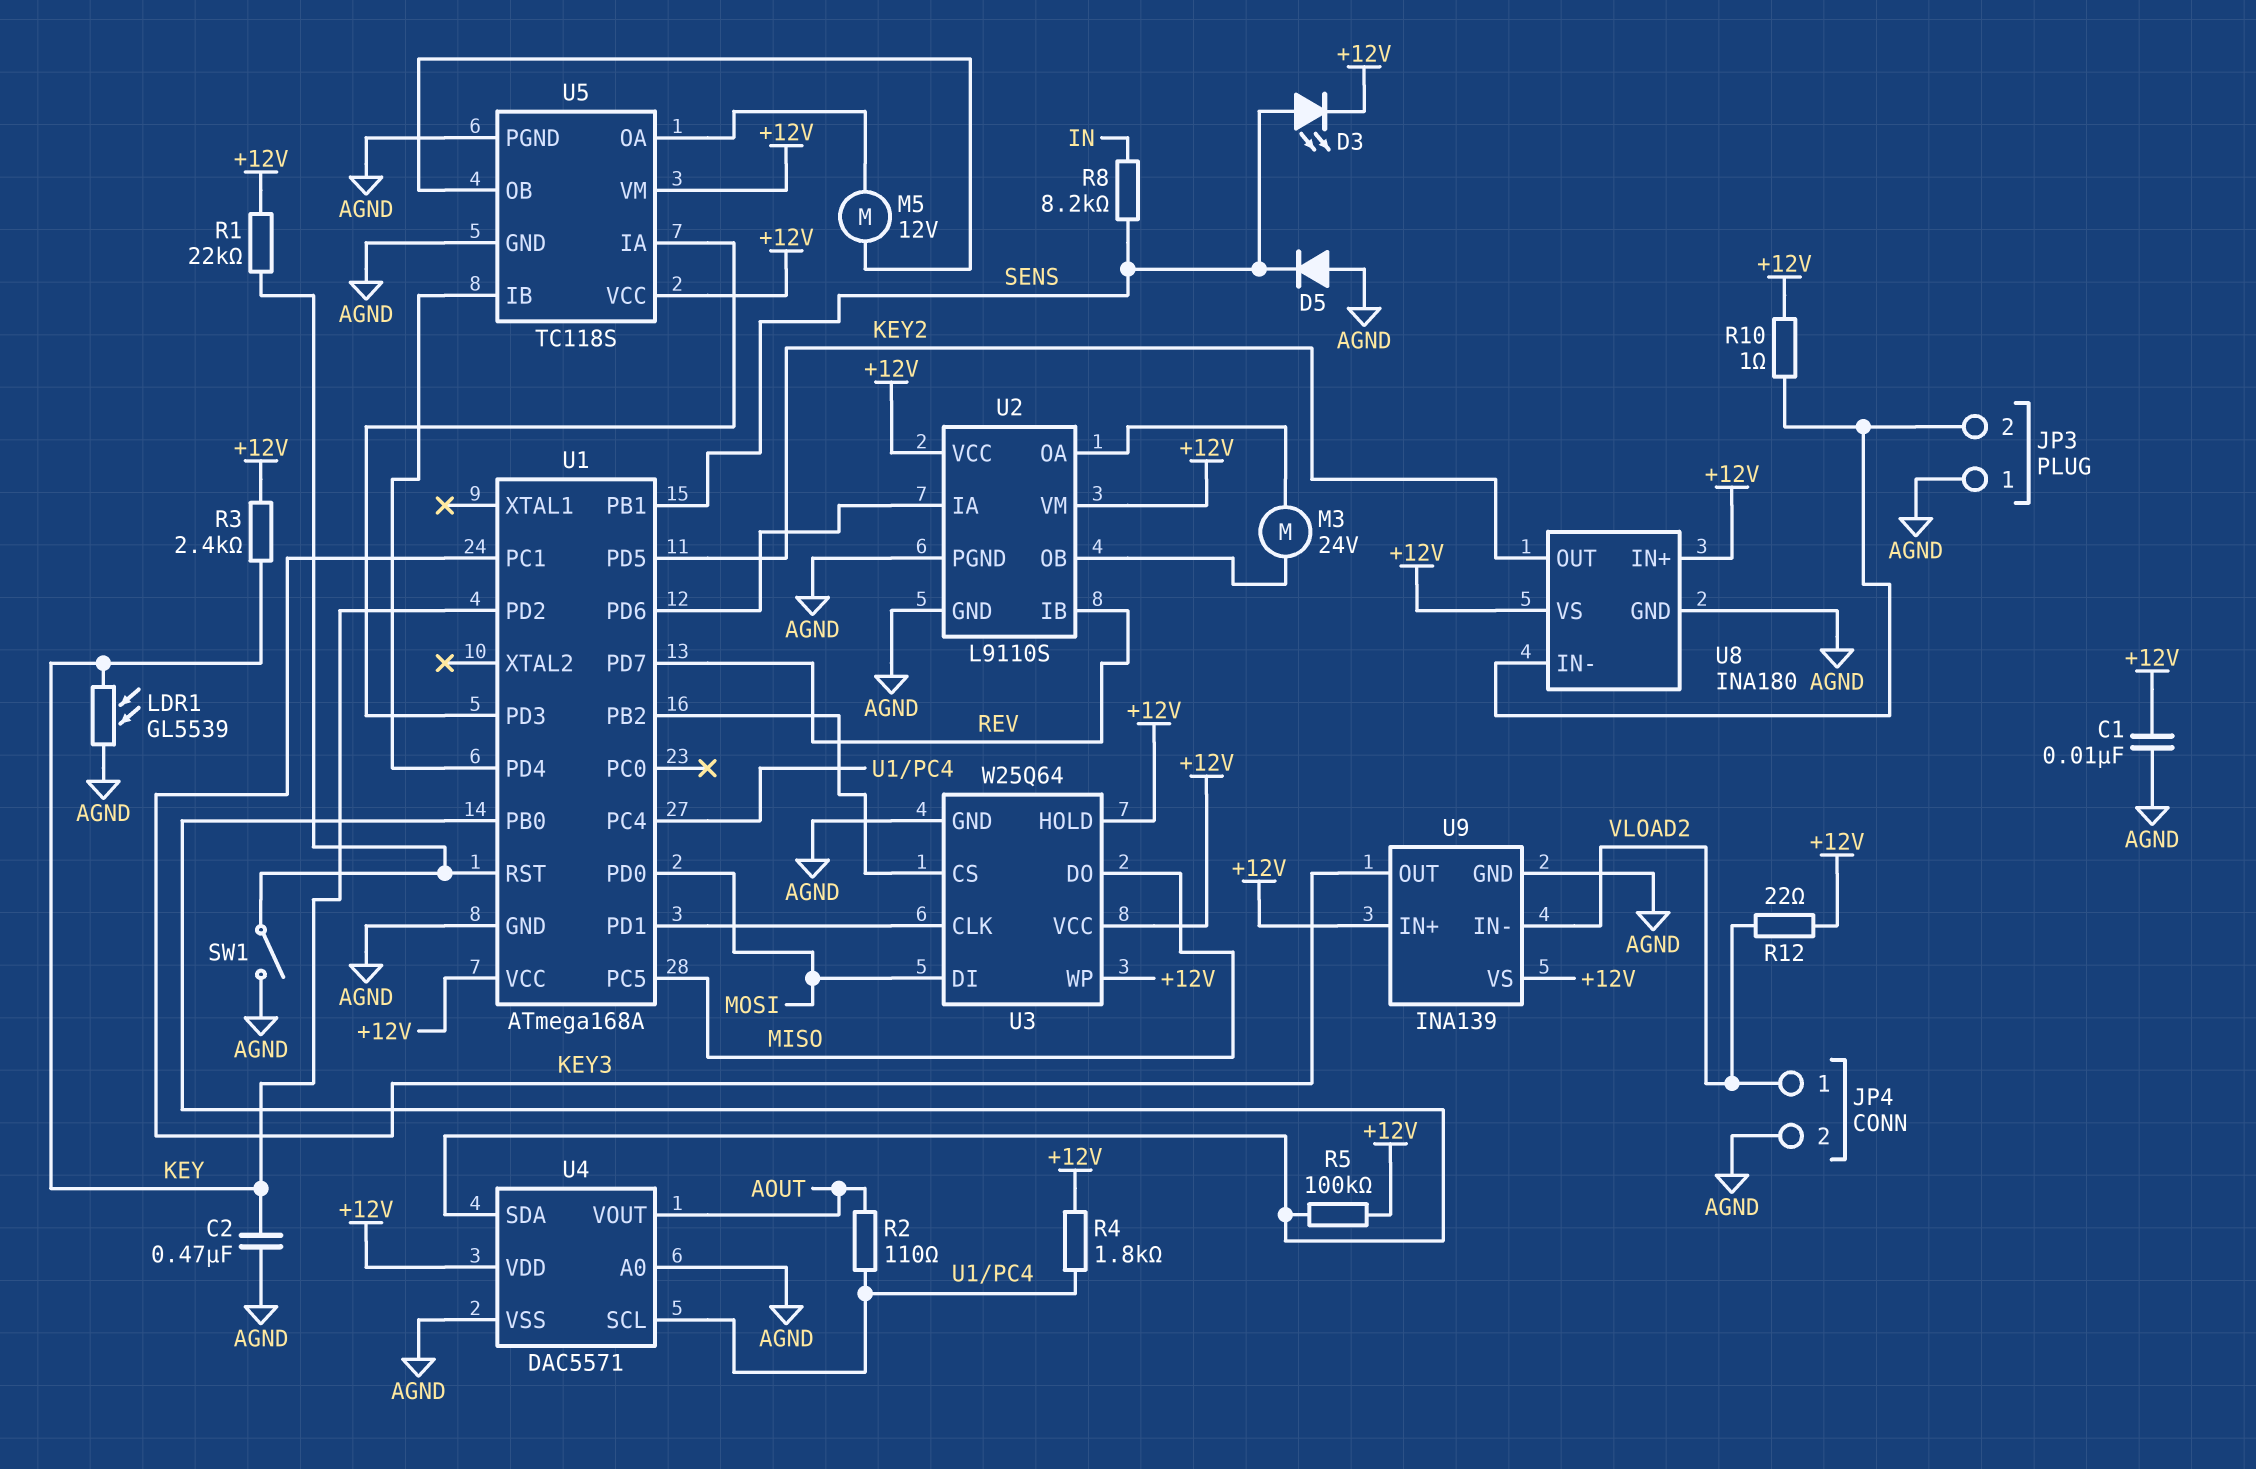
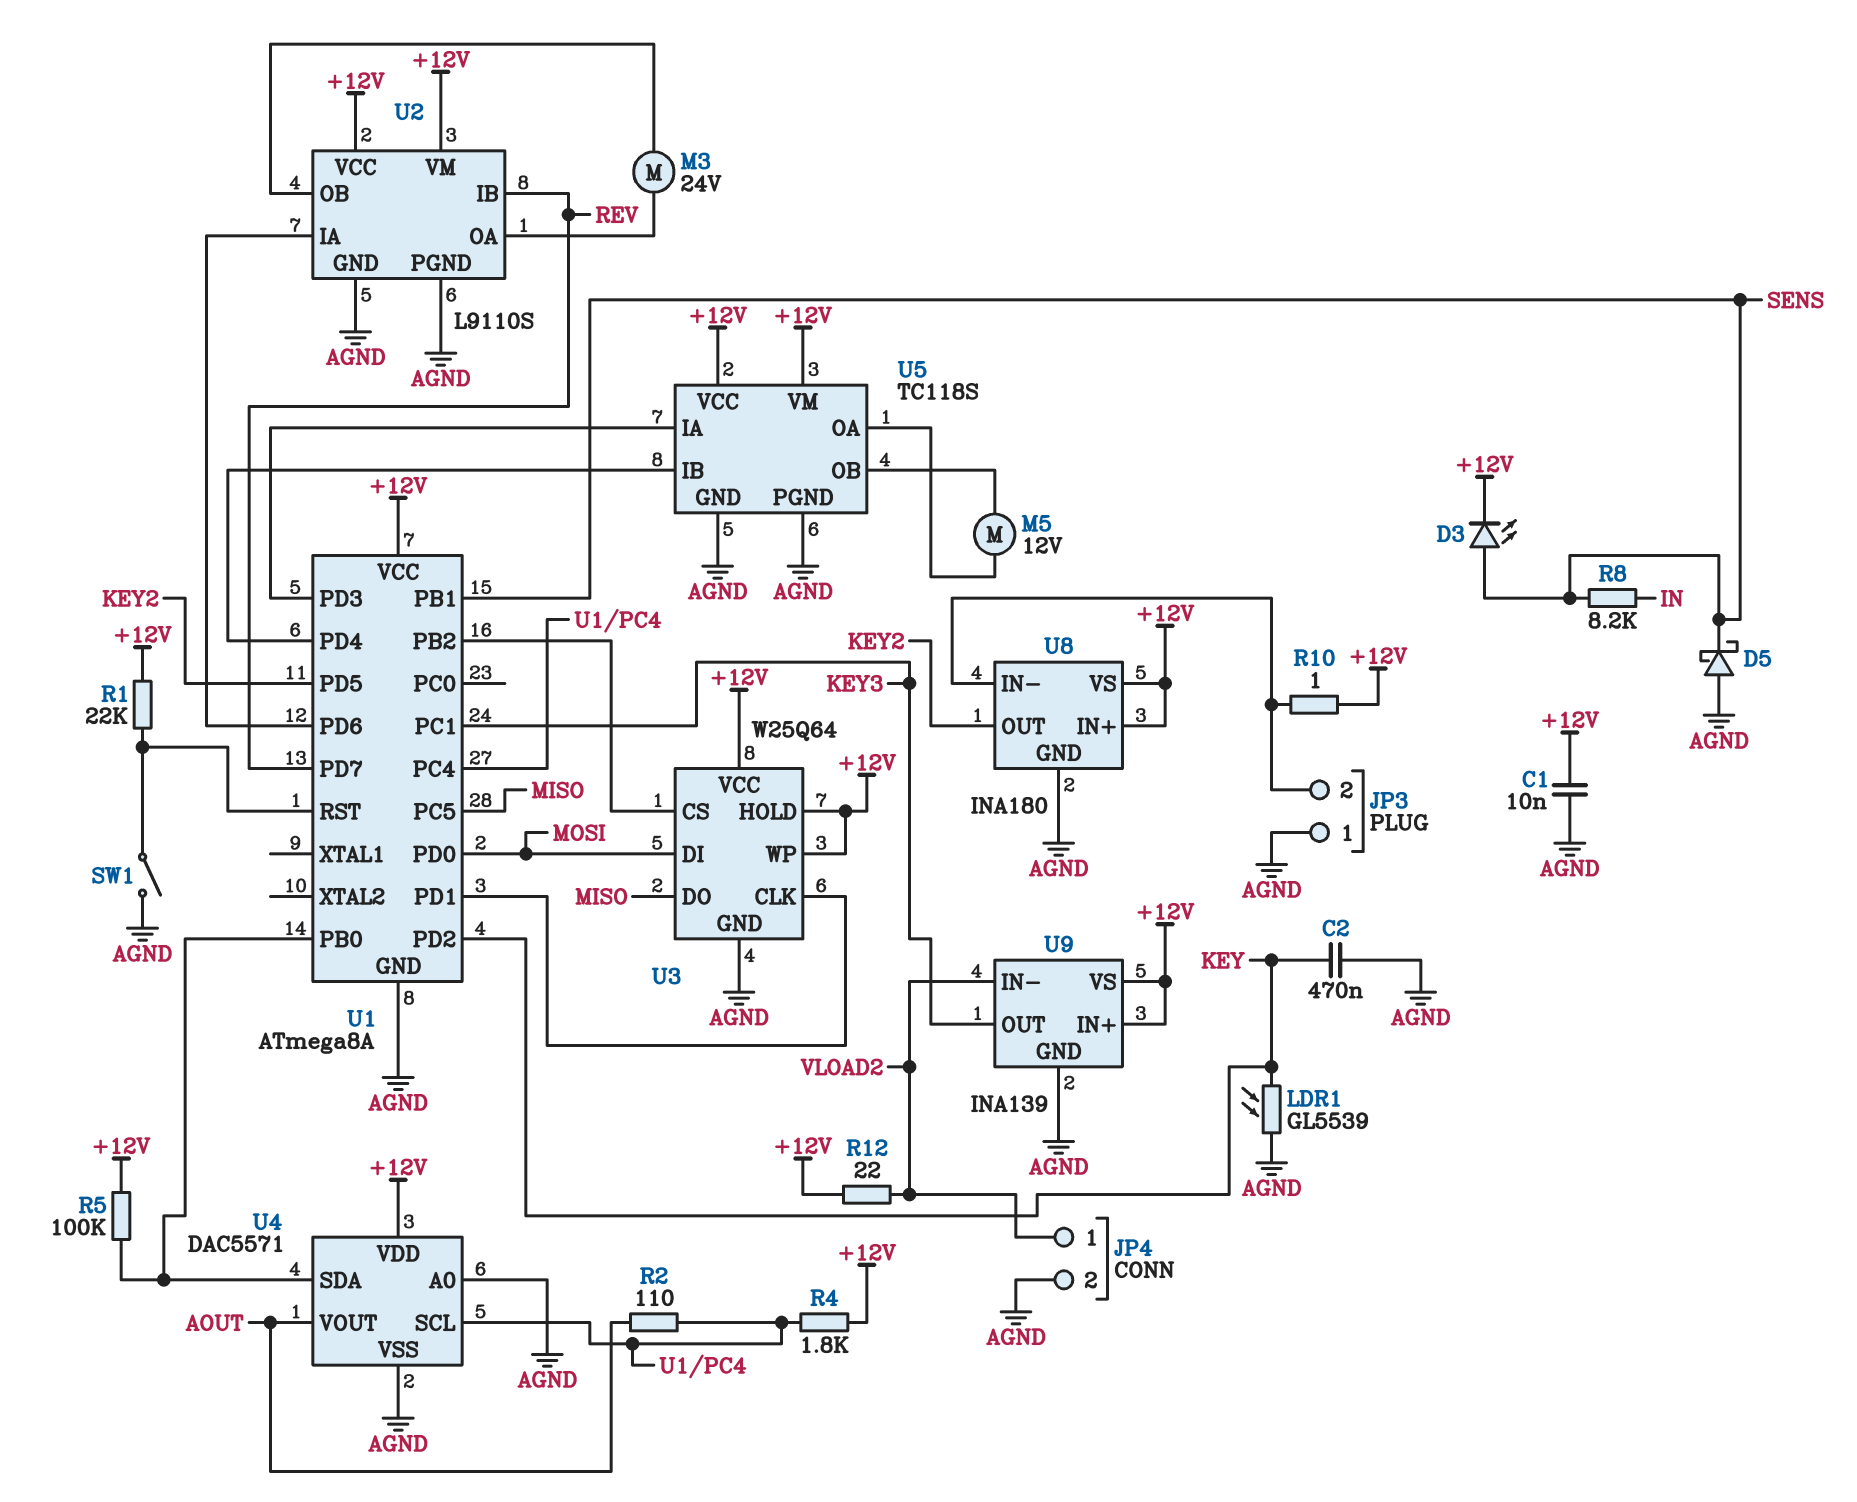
D5: diode (A AGND, K SENS) -> schottky (A AGND, K SENS)
R3: 2.4k (+12V, KEY) -> none
U1: ATmega168A -> ATmega8A

